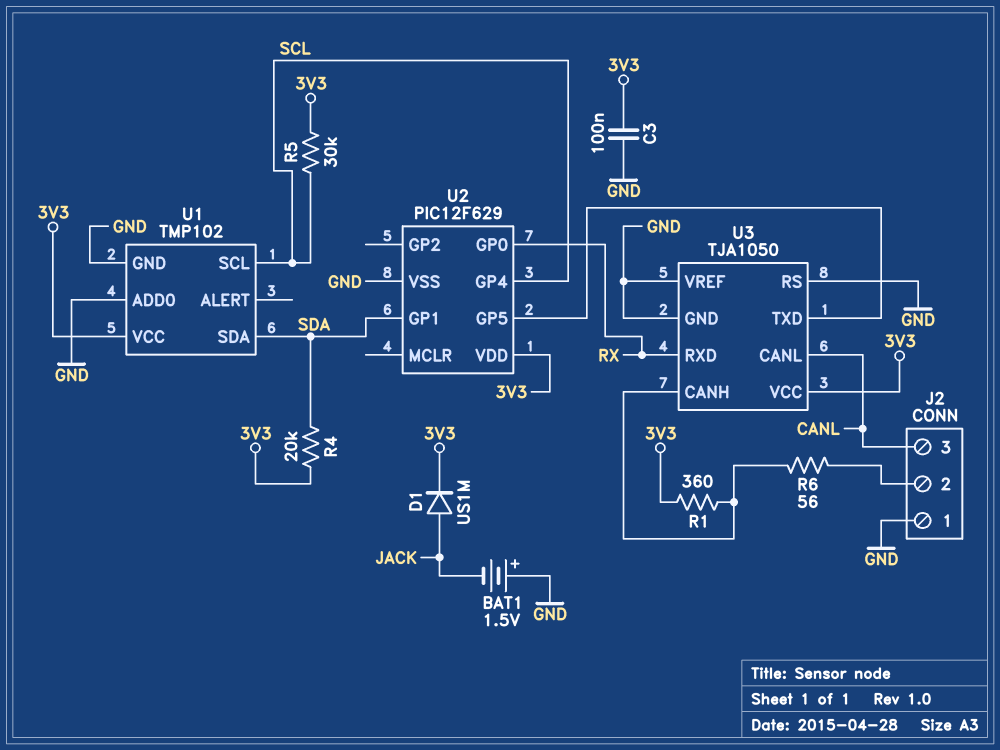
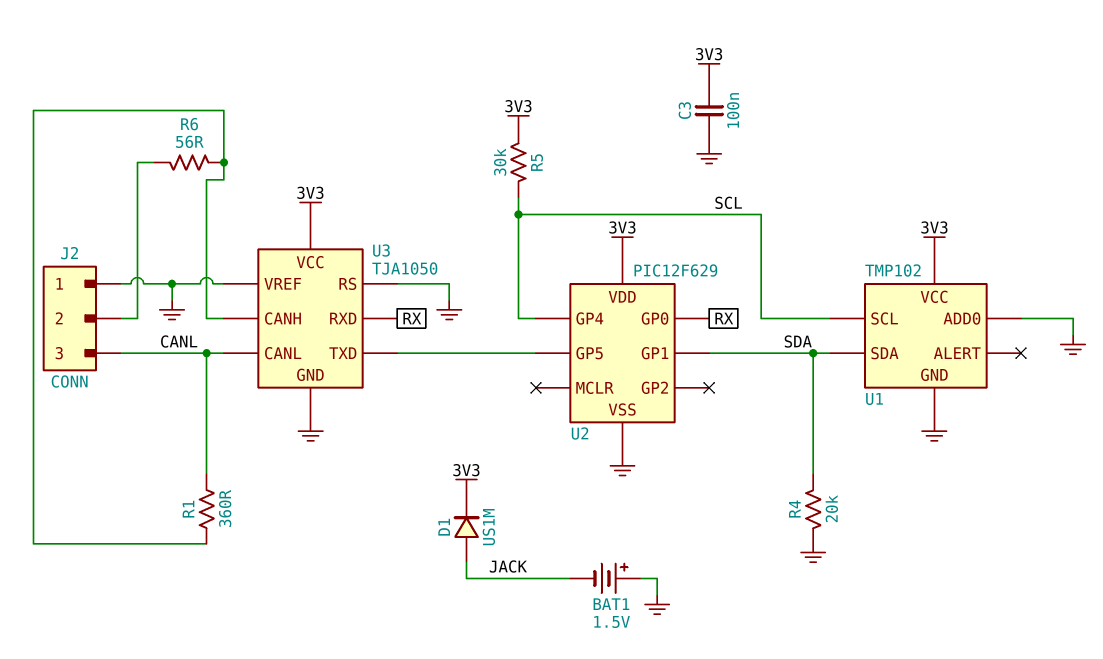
R1: 360 (3V3, U3/CANH) -> 360 (CANL, U3/CANH)
R4: 20k (3V3, SDA) -> 20k (GND, SDA)

